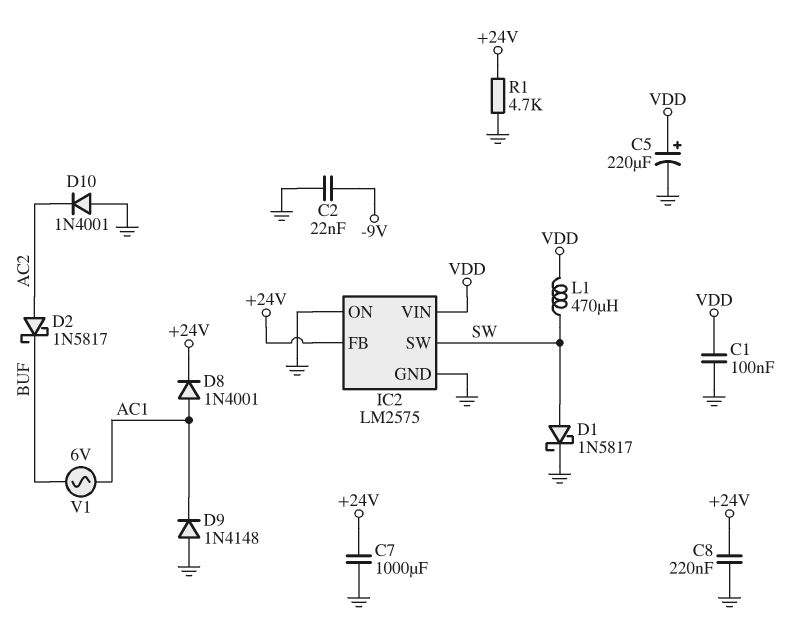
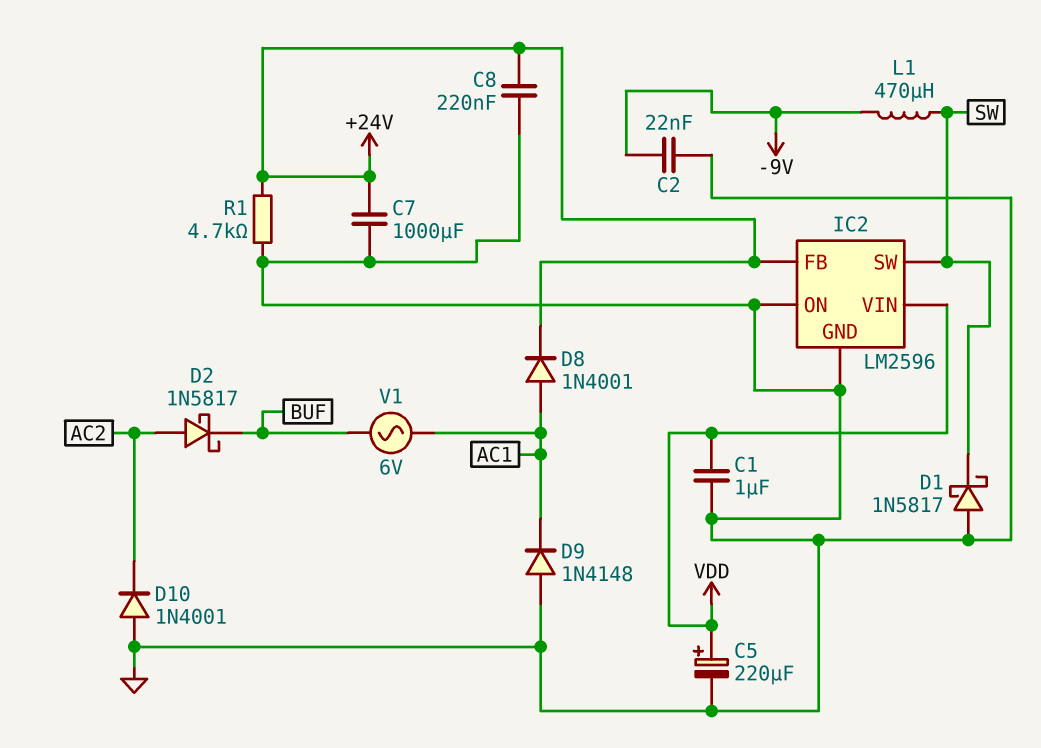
C1: 100nF (GND, VDD) -> 1uF (GND, VDD)
D1: schottky 1N5817 (A SW, K GND) -> schottky 1N5817 (A GND, K SW)
IC2: LM2575 -> LM2596
L1: 470uH (SW, VDD) -> 470uH (-9V, SW)

